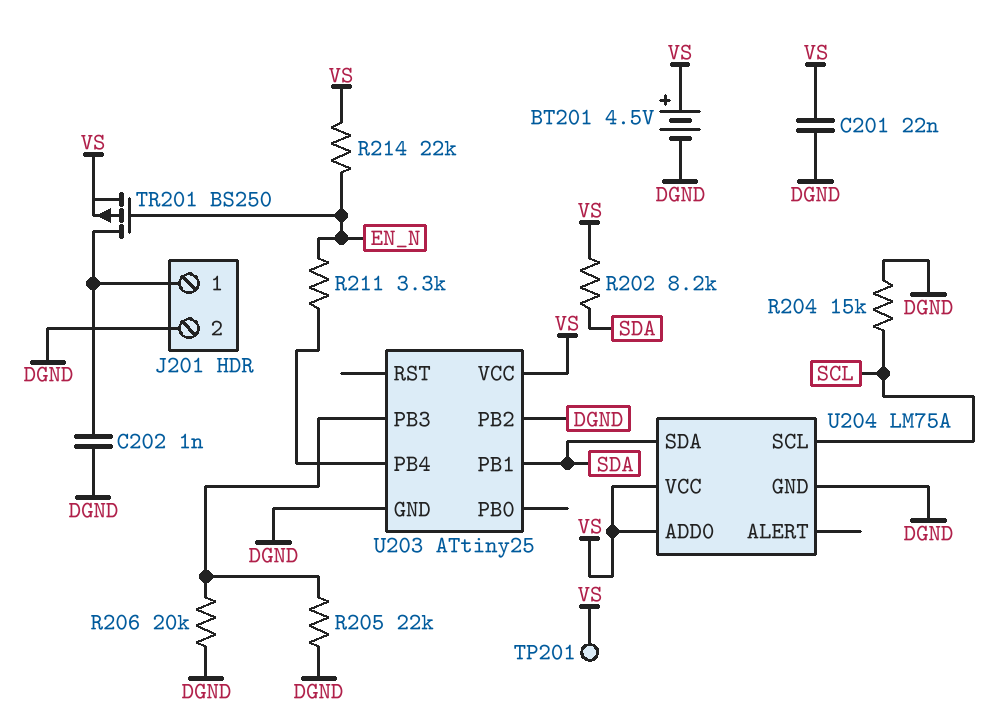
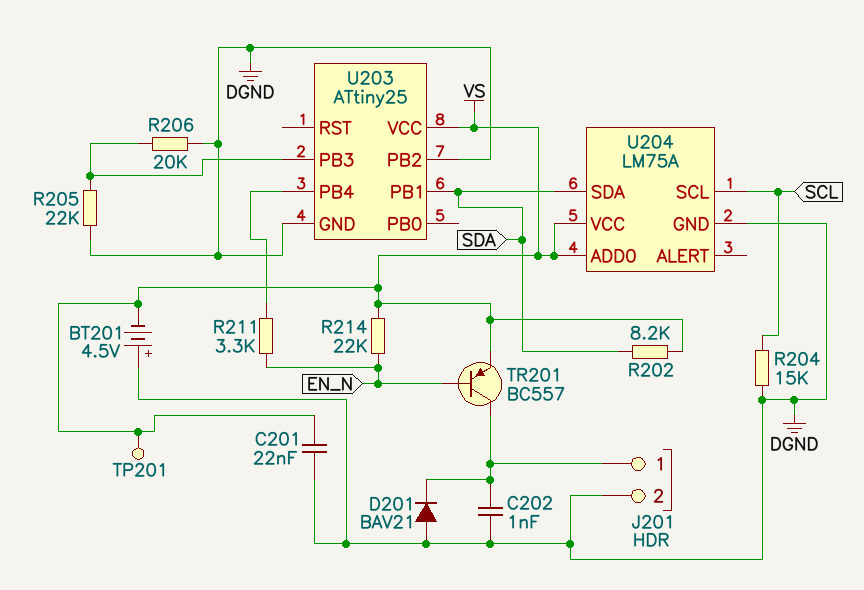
BT201: 4.5V (plus VS, minus DGND) -> 4.5V (plus DGND, minus VS)
D201: none -> diode BAV21 (A DGND, K J201/1)
TR201: PMOS BS250 (G EN_N, D J201/1, S VS) -> PNP BC557 (B EN_N, C J201/1, E VS)

